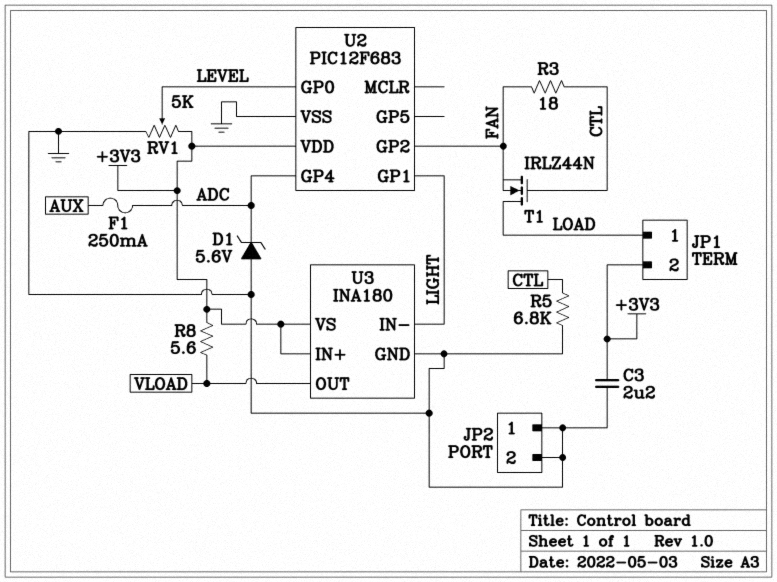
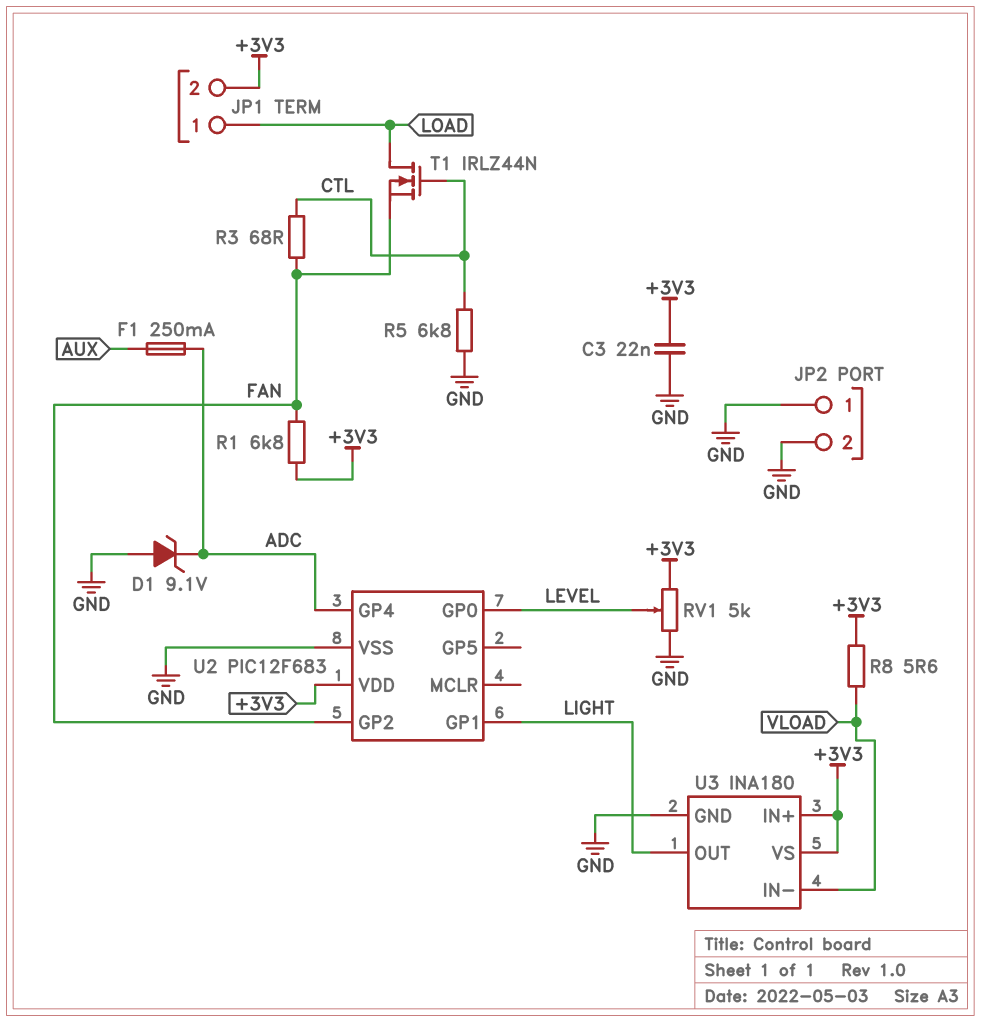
C3: 2.2uF (+3V3, GND) -> 22nF (+3V3, GND)
D1: zener 5.6V (A GND, K ADC) -> zener 9.1V (A GND, K ADC)
R1: none -> 6.8k (+3V3, FAN)
R3: 18 (CTL, FAN) -> 68 (CTL, FAN)
U3 pin IN-: LIGHT -> VLOAD
U3 pin OUT: VLOAD -> LIGHT

